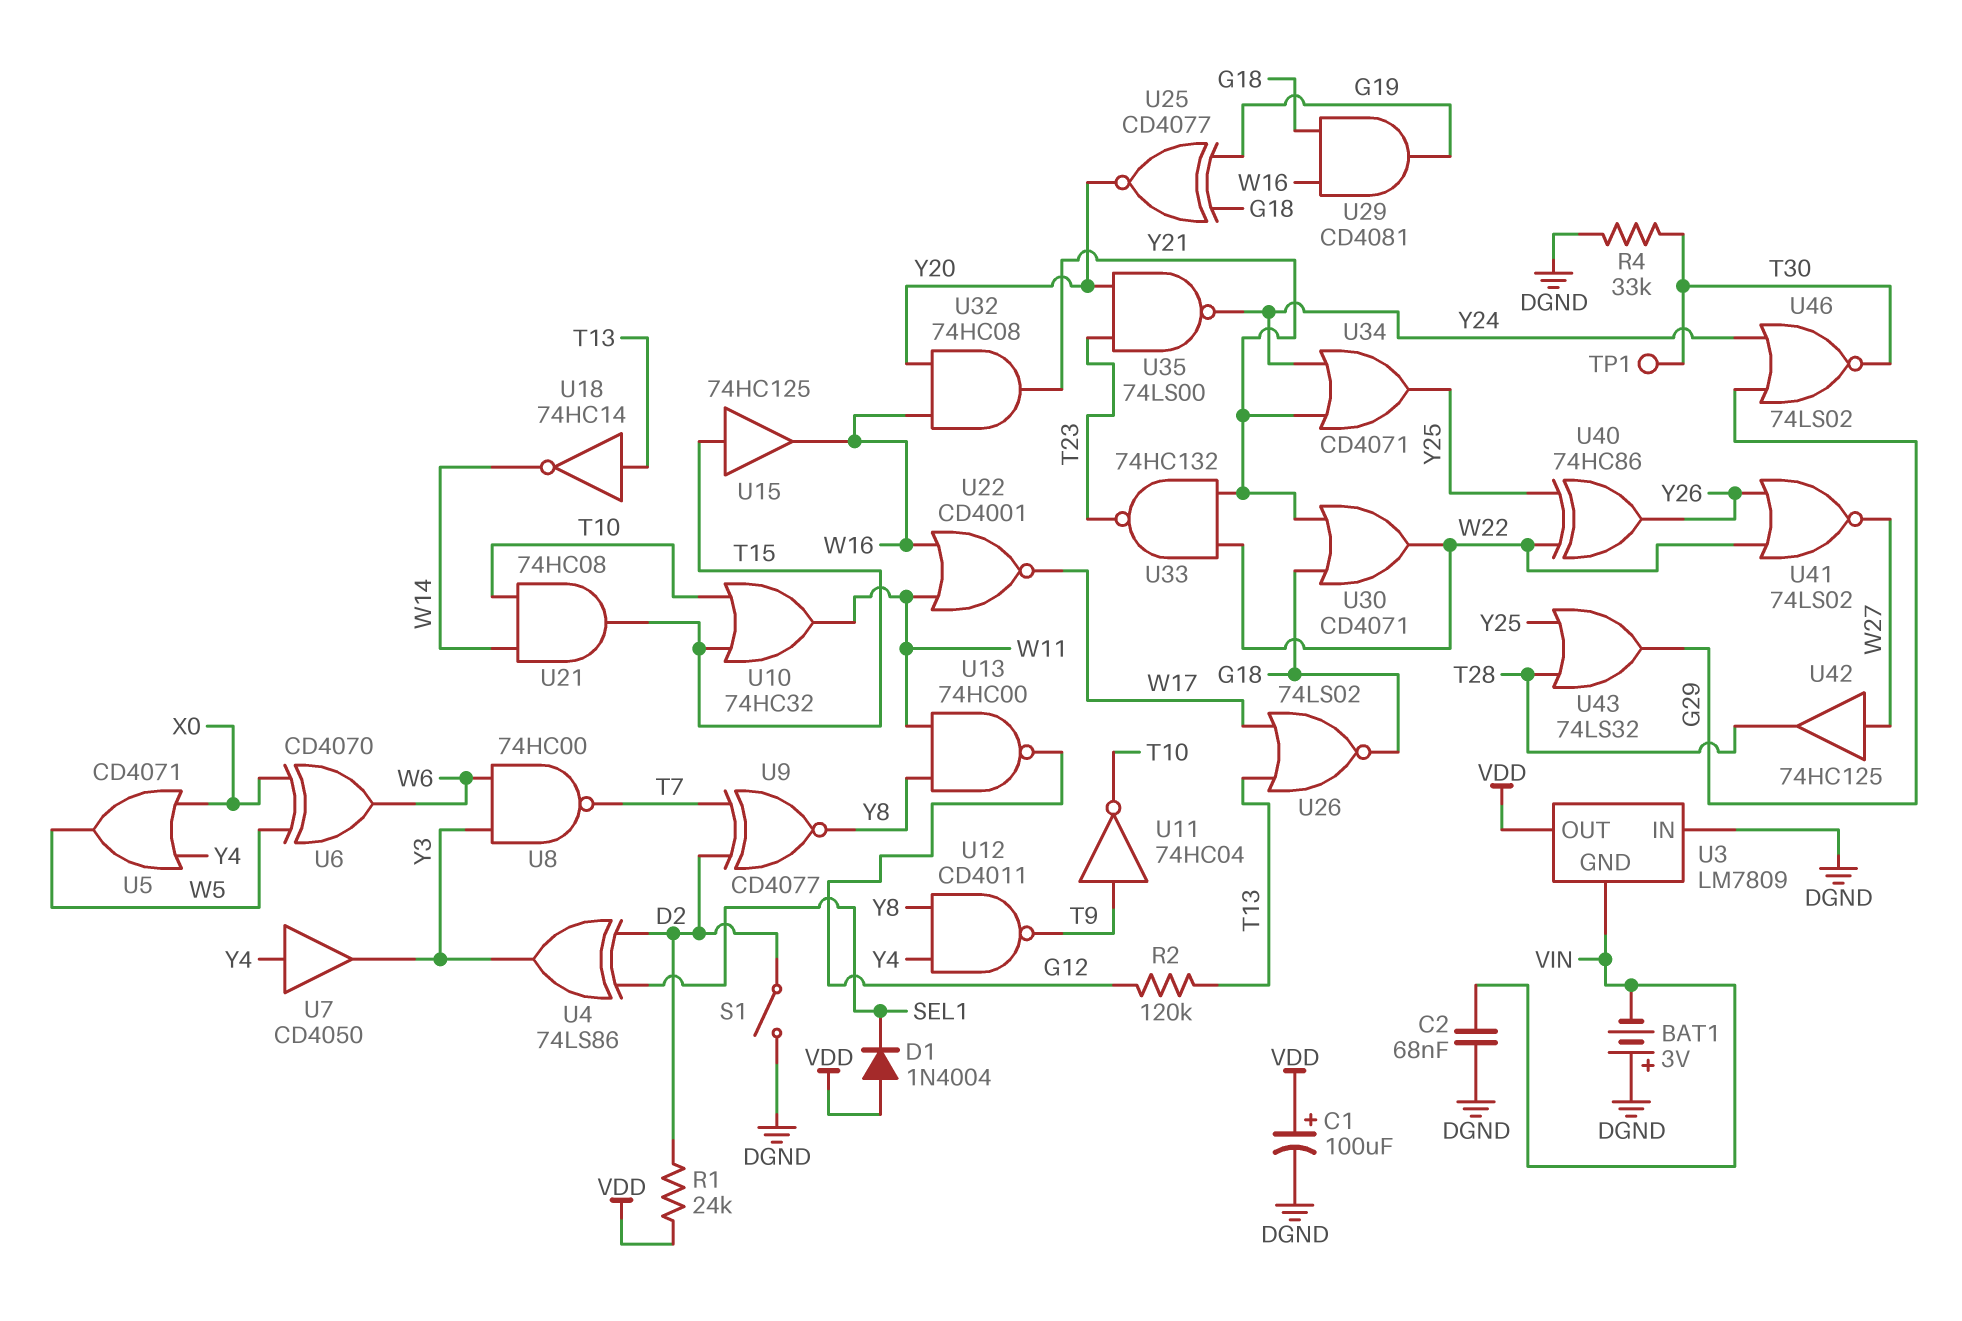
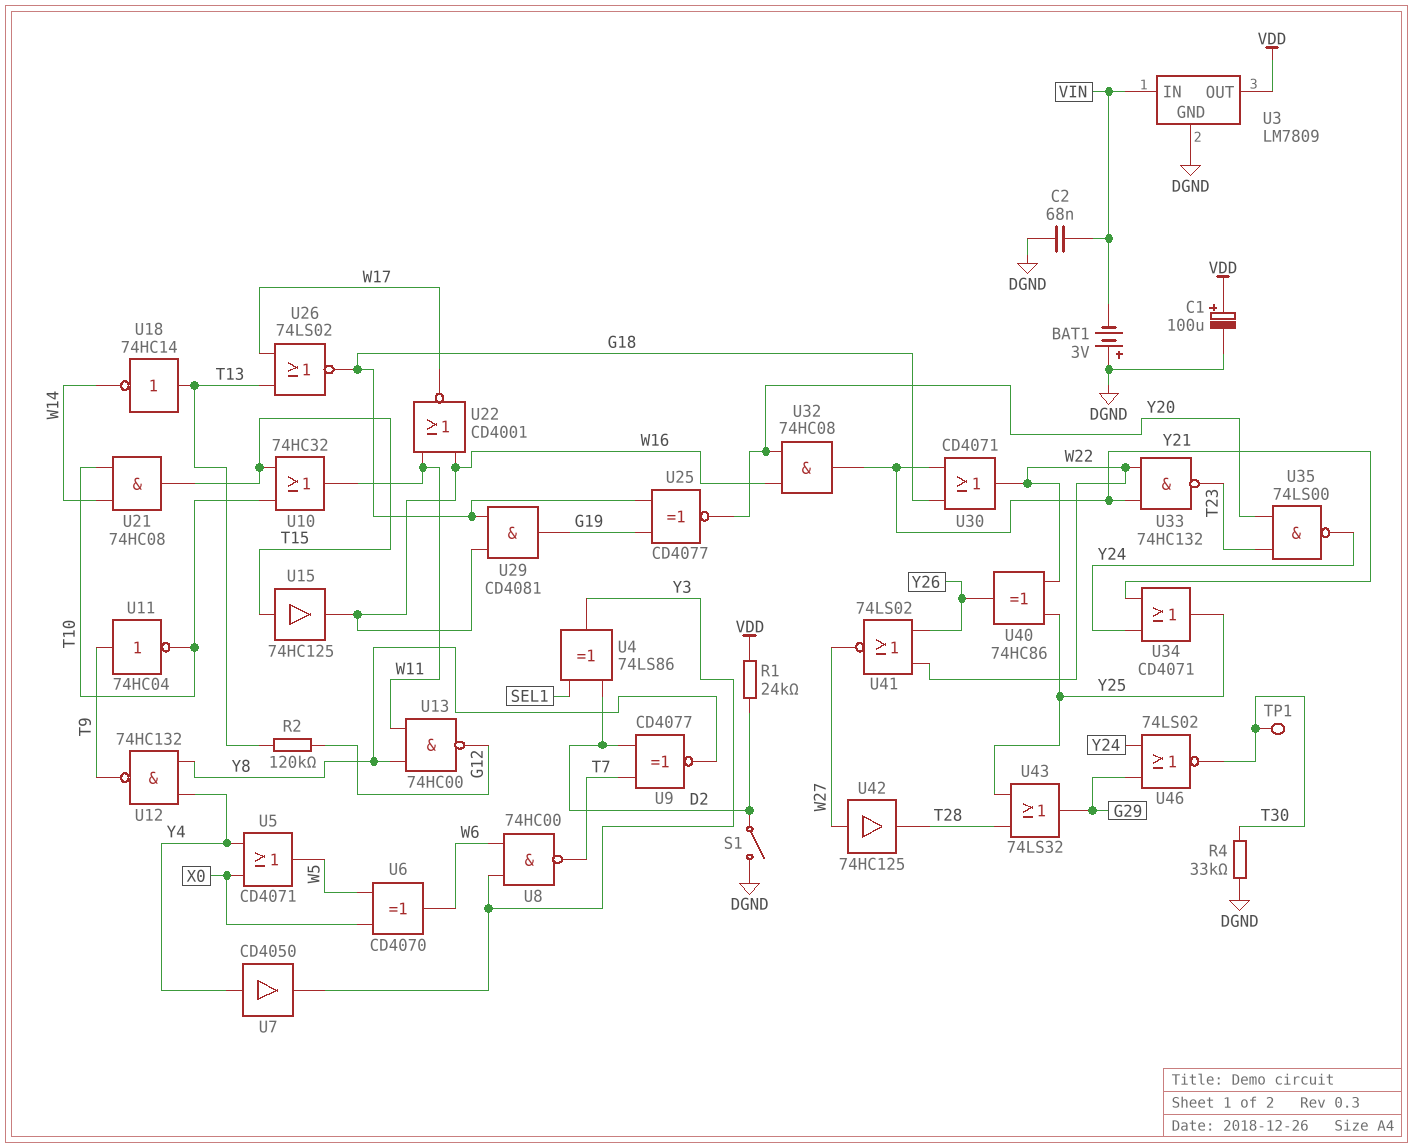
D1: diode 1N4004 (A VDD, K SEL1) -> none
U3 pin GND: VIN -> DGND
U3 pin IN: DGND -> VIN
U12: NAND CD4011 (in Y4, in Y8, out T9) -> NAND 74HC132 (in Y4, in Y8, out T9)

